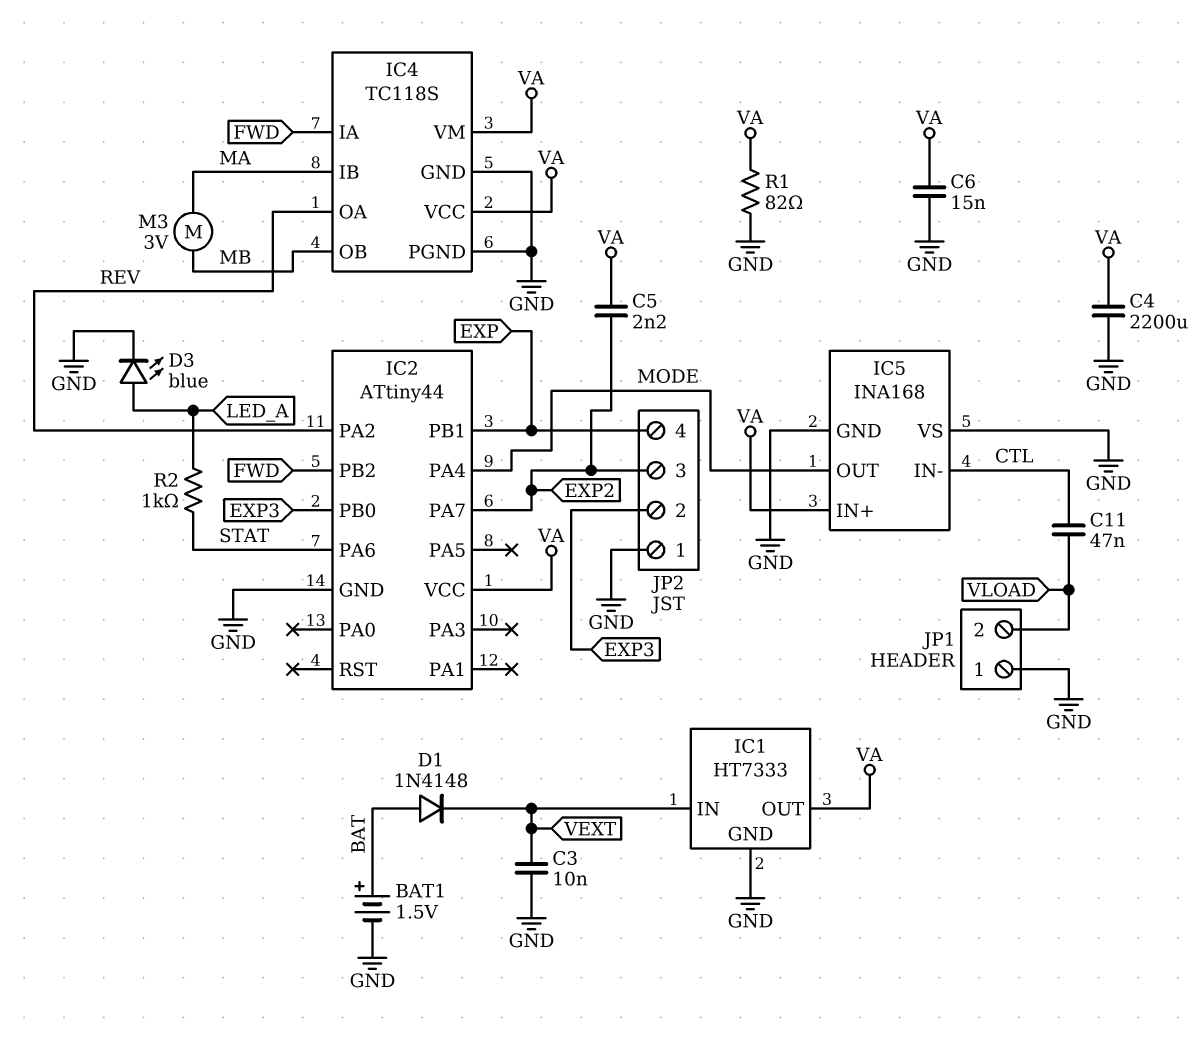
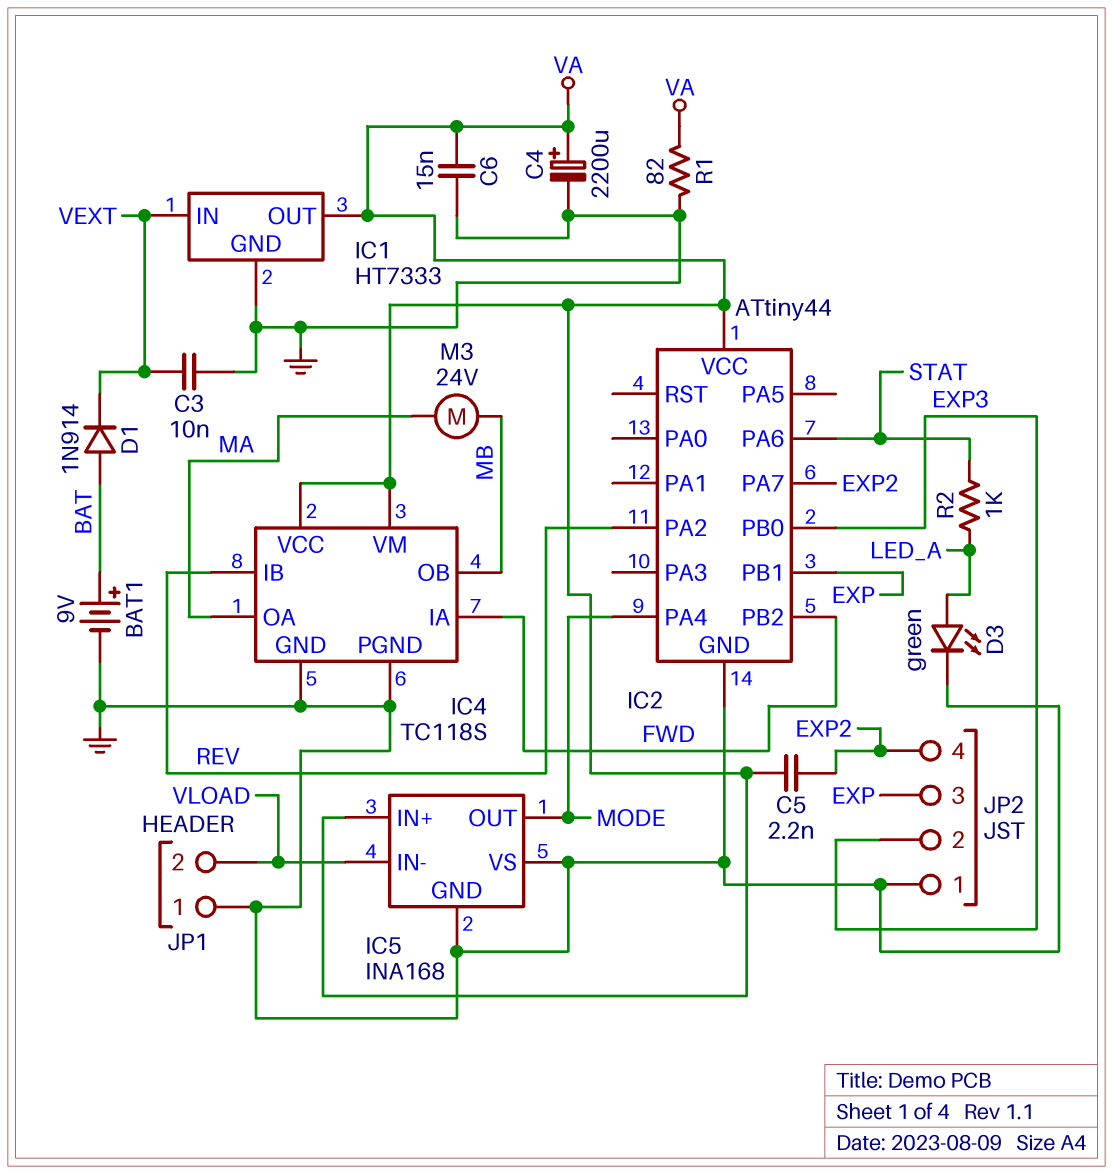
BAT1: 1.5V (plus BAT, minus GND) -> 9V (plus BAT, minus GND)
C4: 2200uF (GND, VA) -> 2200uF (plus VA, minus GND)
C11: 47nF (CTL, VLOAD) -> none
D1: diode 1N4148 (A BAT, K VEXT) -> diode 1N914 (A BAT, K VEXT)
D3: LED blue (A LED_A, K GND) -> LED green (A LED_A, K GND)
IC4 pin IB: MA -> REV
IC4 pin OA: REV -> MA
IC5 pin IN-: CTL -> VLOAD
JP2 pin 3: EXP2 -> EXP
JP2 pin 4: EXP -> EXP2
M3: motor 3V (MA, MB) -> motor 24V (MA, MB)

